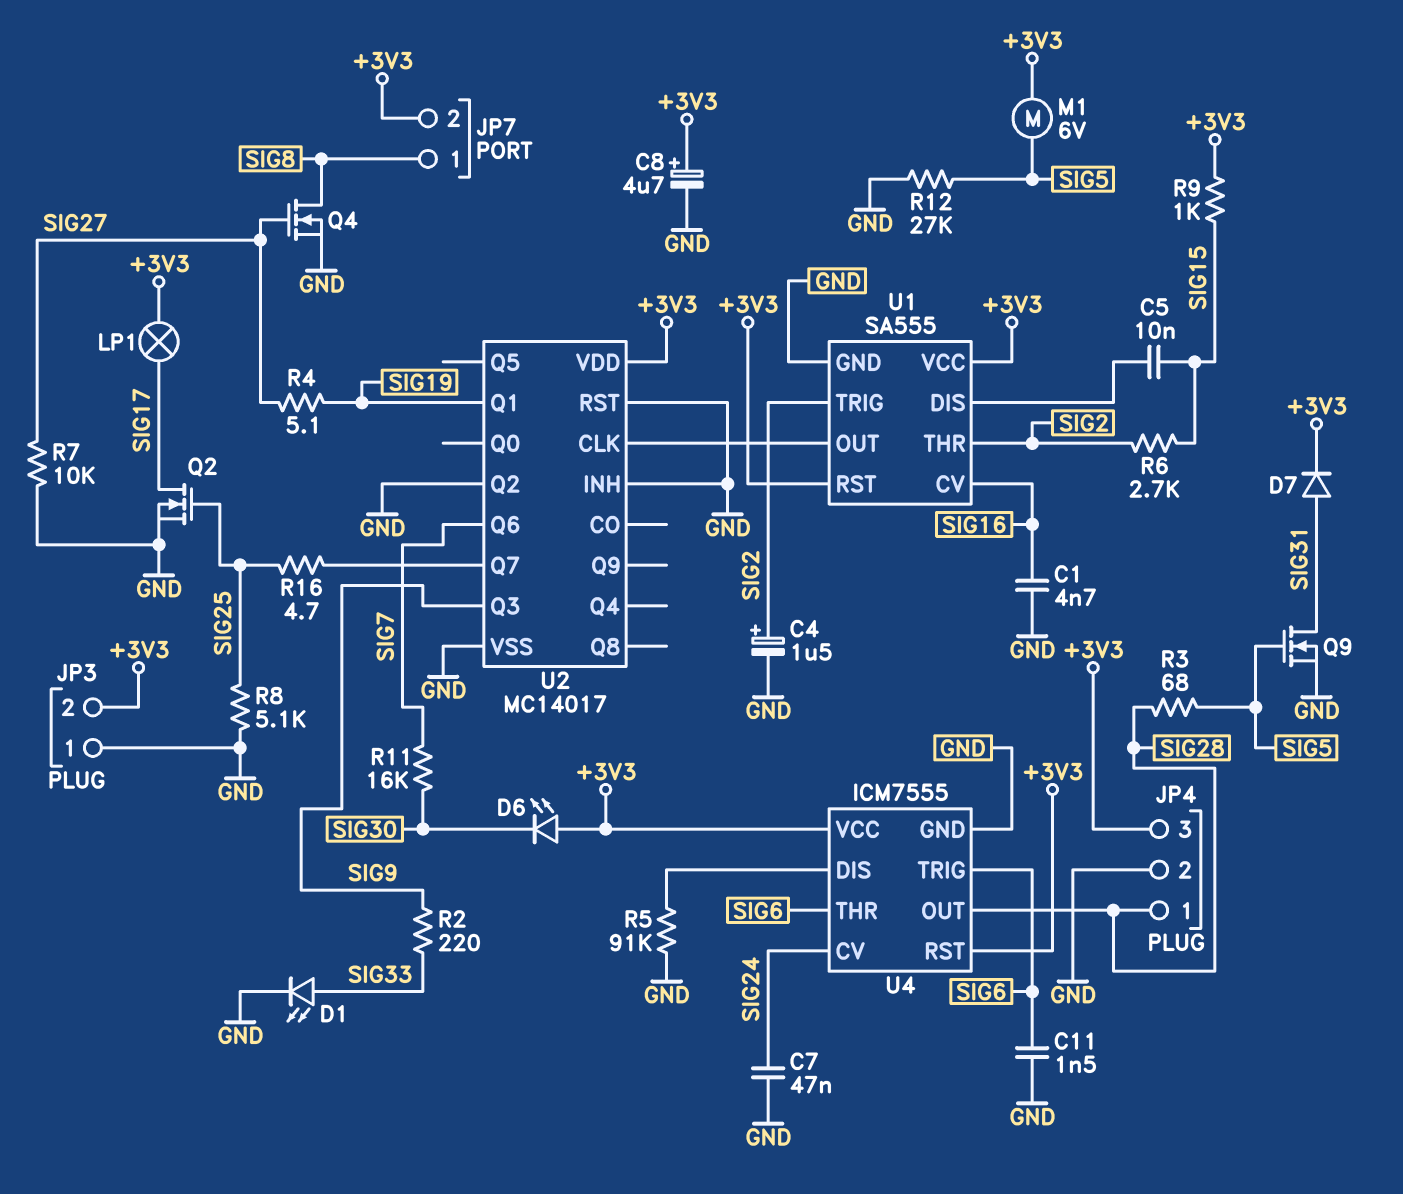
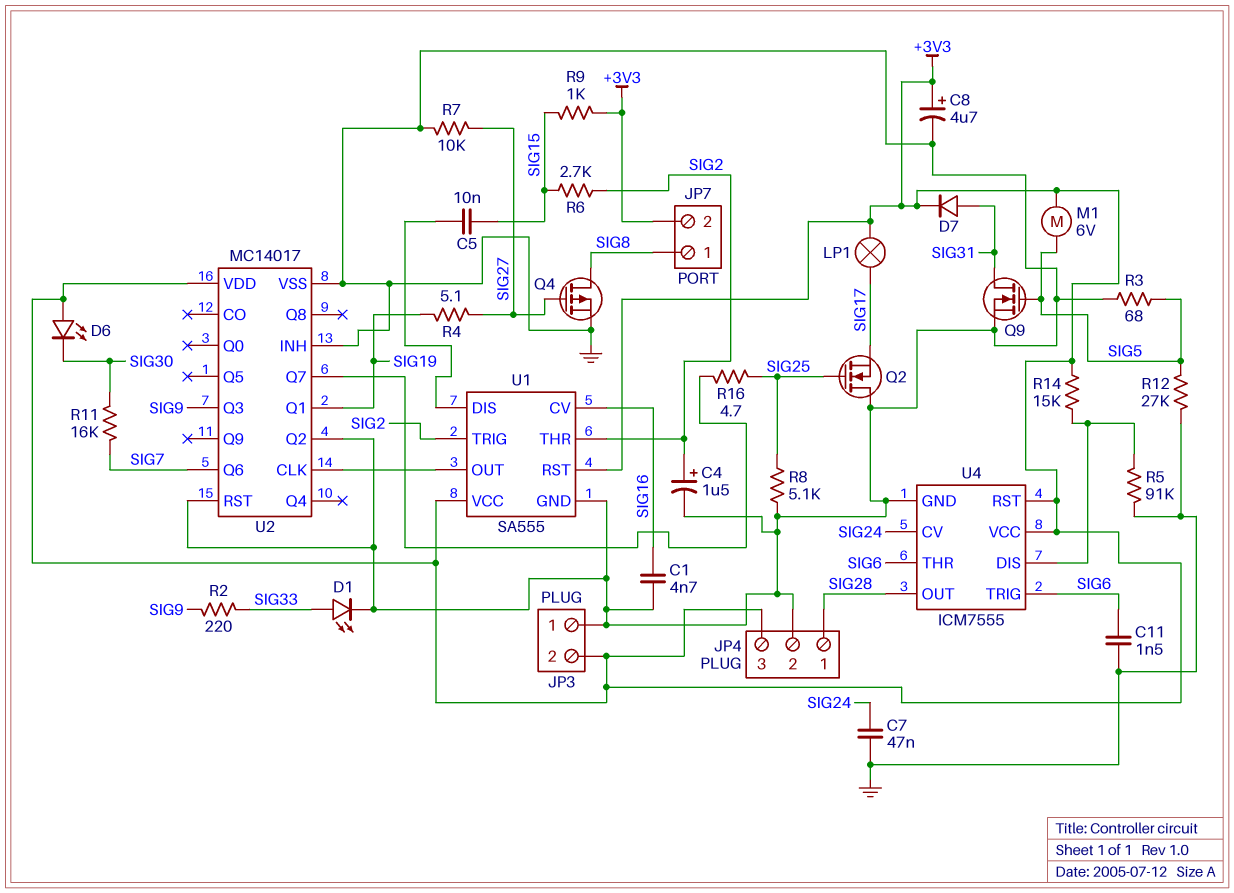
Q2: NMOS (G SIG25, D SIG17, S GND) -> NMOS (G SIG25, D GND, S SIG17)
Q4: NMOS (G SIG27, D SIG8, S GND) -> PMOS (G SIG27, D SIG8, S GND)
R3: 68 (SIG5, SIG28) -> 68 (GND, SIG5)
R14: none -> 15k (+3V3, U4/DIS)

